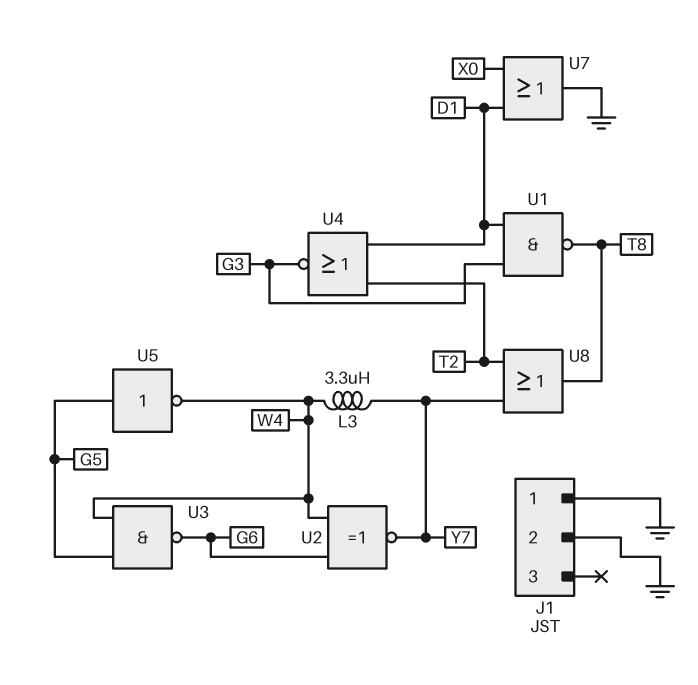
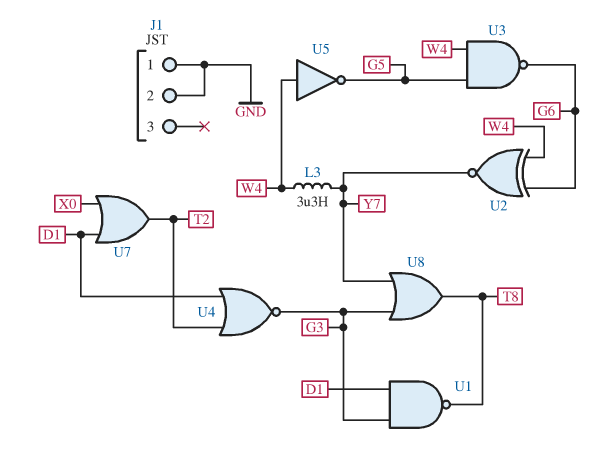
U5: NOT (in G5, out W4) -> NOT (in W4, out G5)
U7: OR (in D1, in X0, out GND) -> OR (in D1, in X0, out T2)
U8: OR (in T2, in Y7, out T8) -> OR (in G3, in Y7, out T8)

